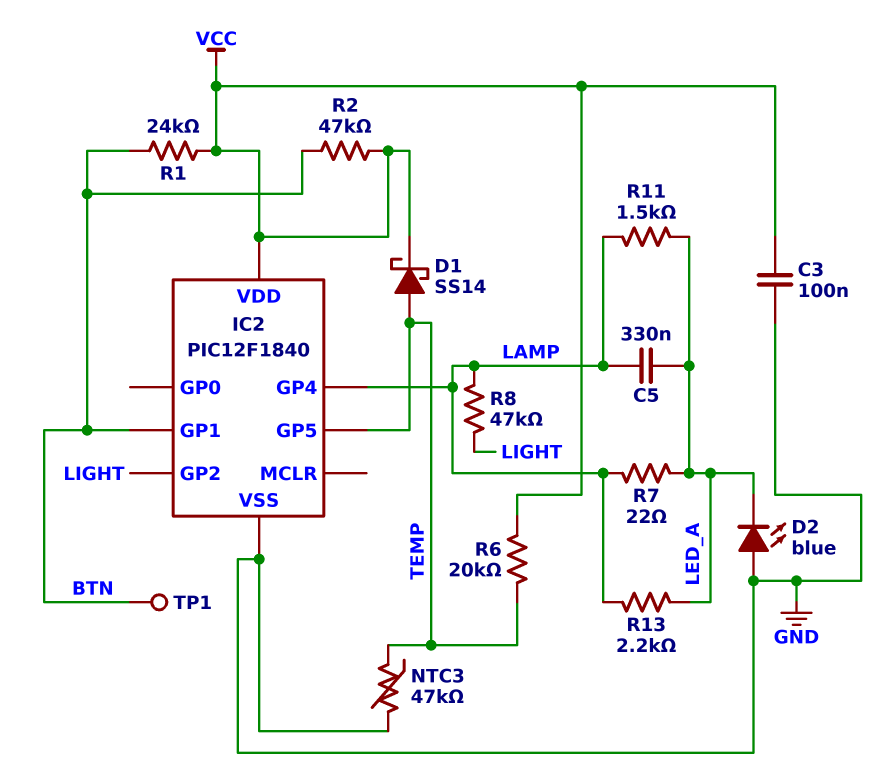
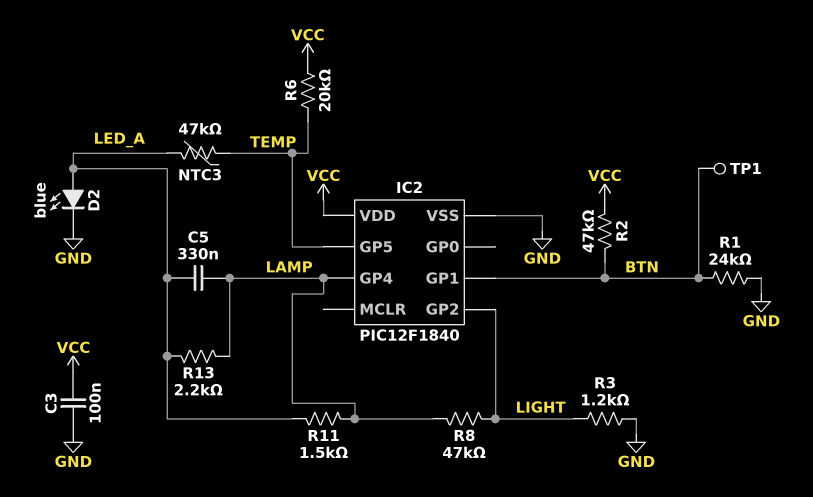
D1: schottky SS14 (A TEMP, K VCC) -> none
D2: LED blue (A GND, K LED_A) -> LED blue (A LED_A, K GND)
NTC3: 47k (GND, TEMP) -> 47k (LED_A, TEMP)
R1: 24k (BTN, VCC) -> 24k (BTN, GND)
R3: none -> 1.2k (GND, LIGHT)
R7: 22 (LAMP, LED_A) -> none

